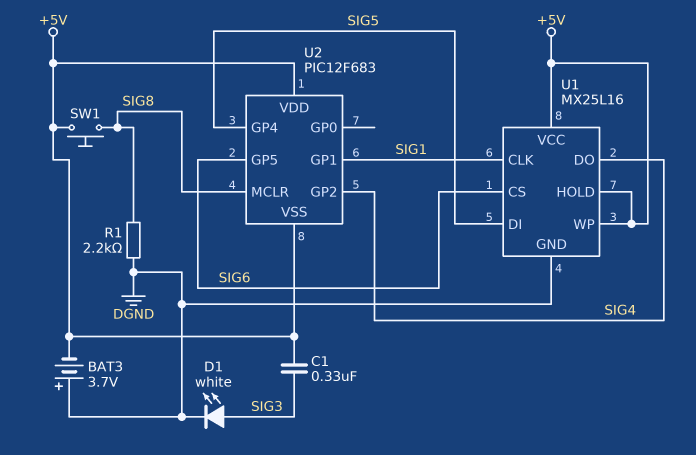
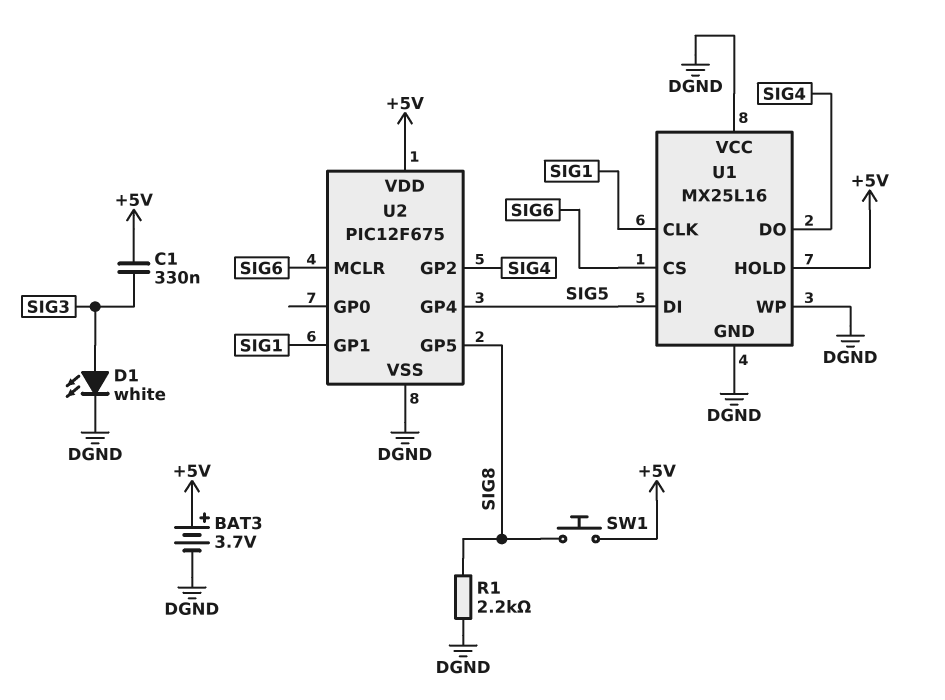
BAT3: 3.7V (plus DGND, minus +5V) -> 3.7V (plus +5V, minus DGND)
U1 pin VCC: +5V -> DGND
U1 pin WP: +5V -> DGND
U2: PIC12F683 -> PIC12F675
U2 pin GP5: SIG6 -> SIG8
U2 pin MCLR: SIG8 -> SIG6
U2 pin VSS: +5V -> DGND

